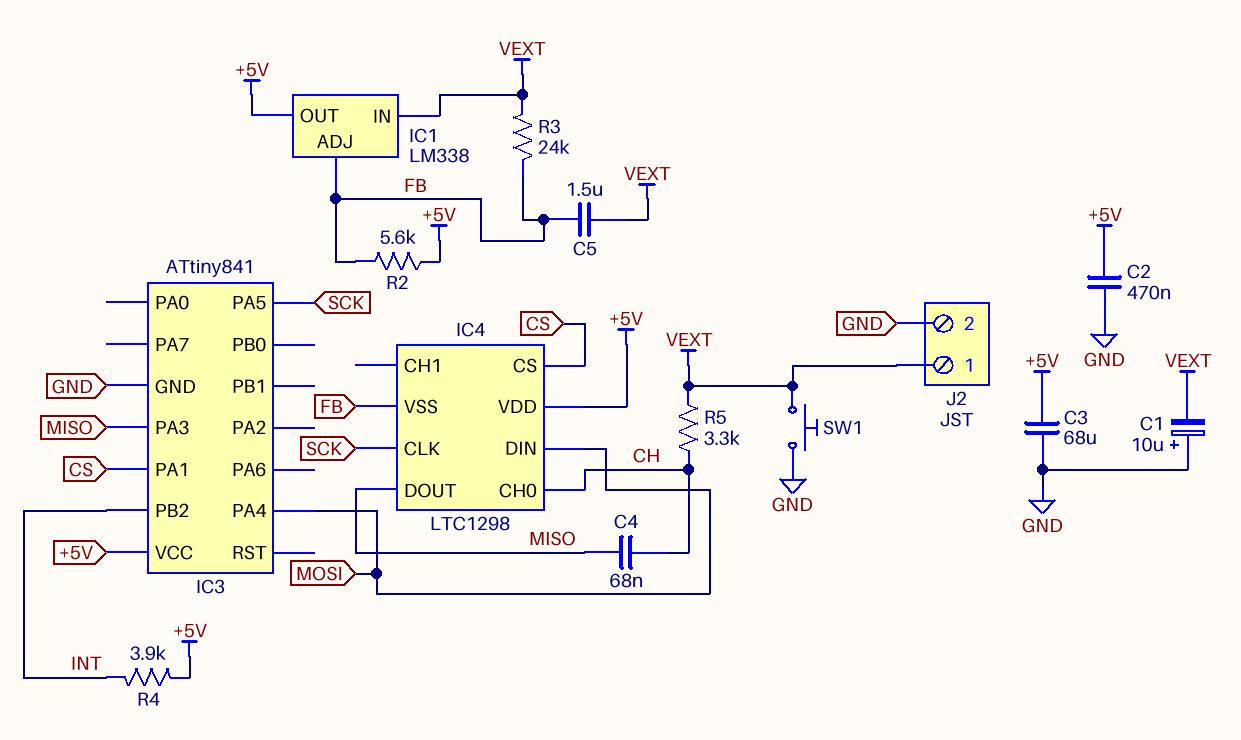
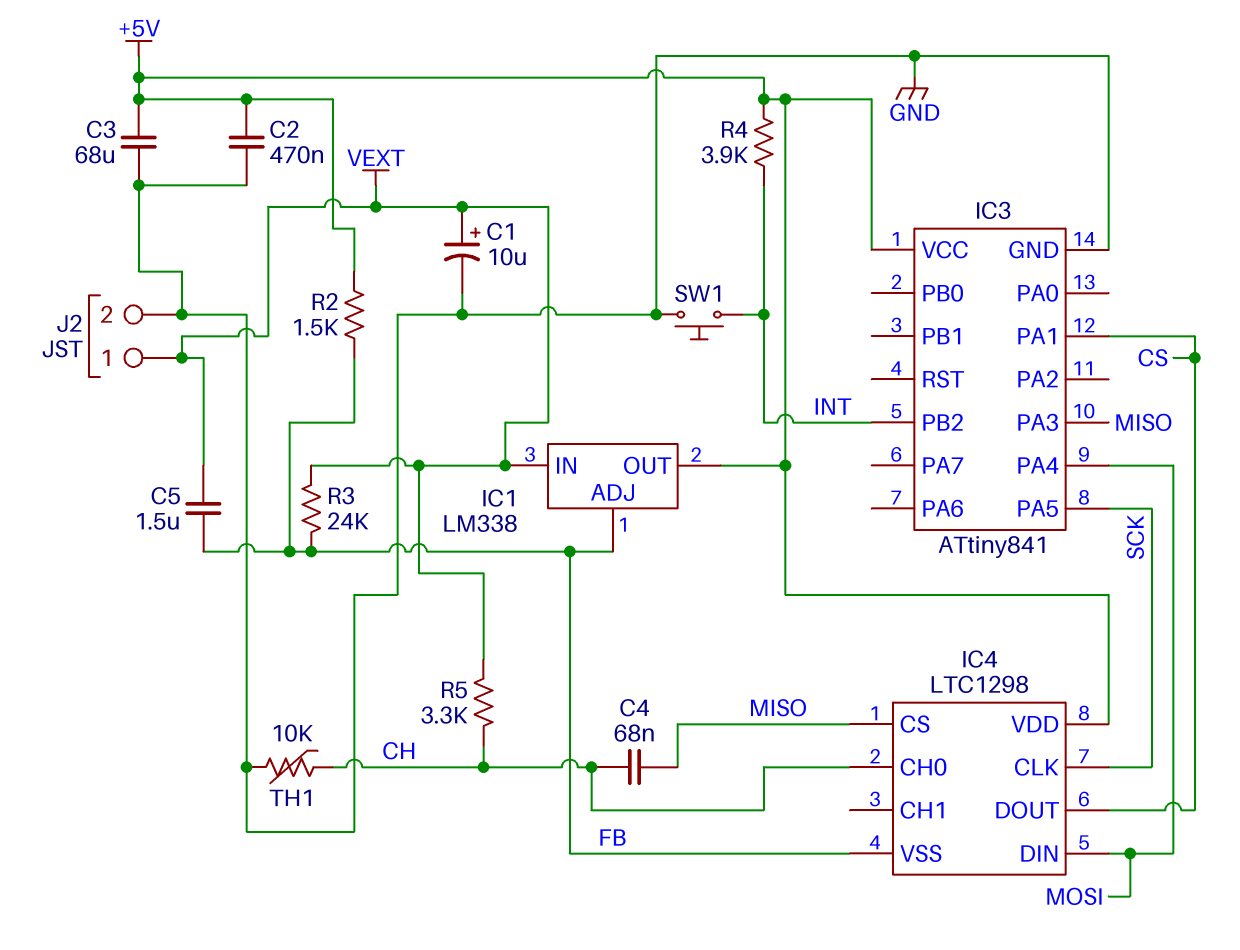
C1: 10uF (plus GND, minus VEXT) -> 10uF (plus VEXT, minus GND)
IC4 pin CS: CS -> MISO
IC4 pin DOUT: MISO -> CS
R2: 5.6k (+5V, FB) -> 1.5k (+5V, FB)
SW1: button (GND, VEXT) -> button (GND, INT)
TH1: none -> 10k (CH, GND)

